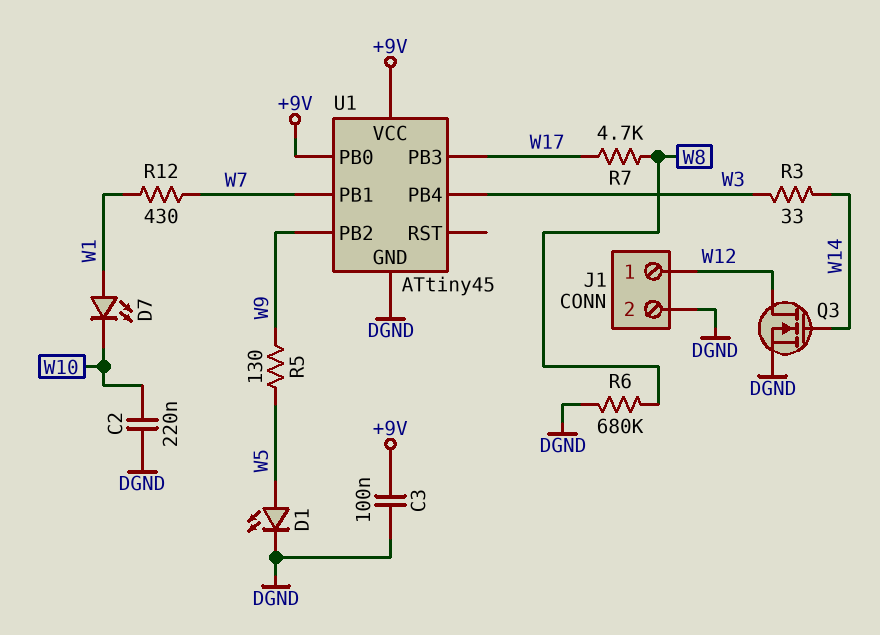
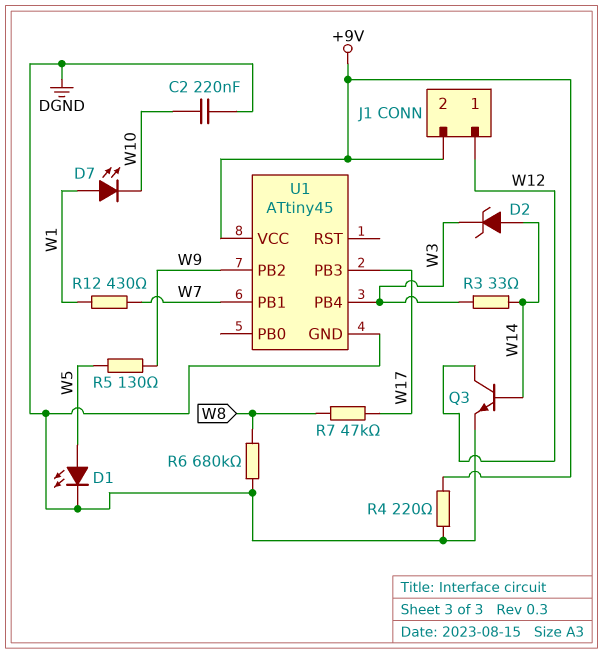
C3: 100nF (+9V, DGND) -> none
D2: none -> zener (A W14, K W3)
J1 pin 2: DGND -> +9V
Q3: NMOS (G W14, D W12, S DGND) -> NPN (B W14, C W12, E DGND)
R4: none -> 220 (+9V, DGND)
R7: 4.7k (W8, W17) -> 47k (W8, W17)
U1 pin PB0: +9V -> none

